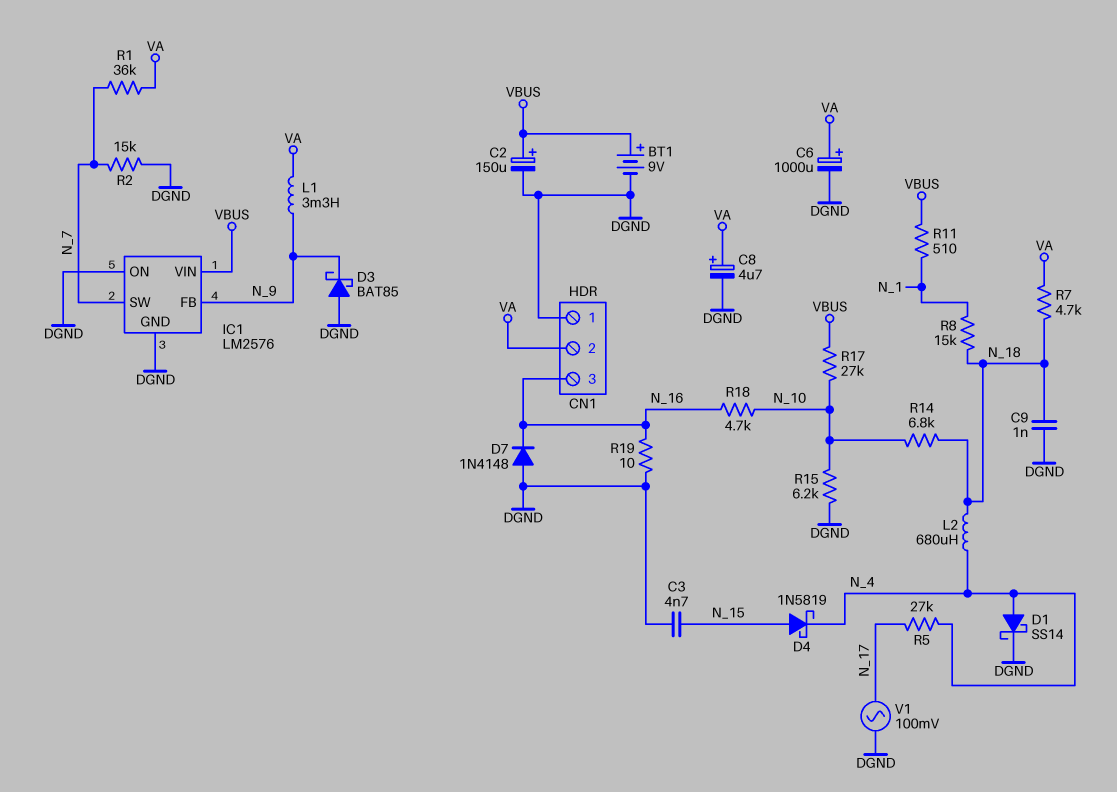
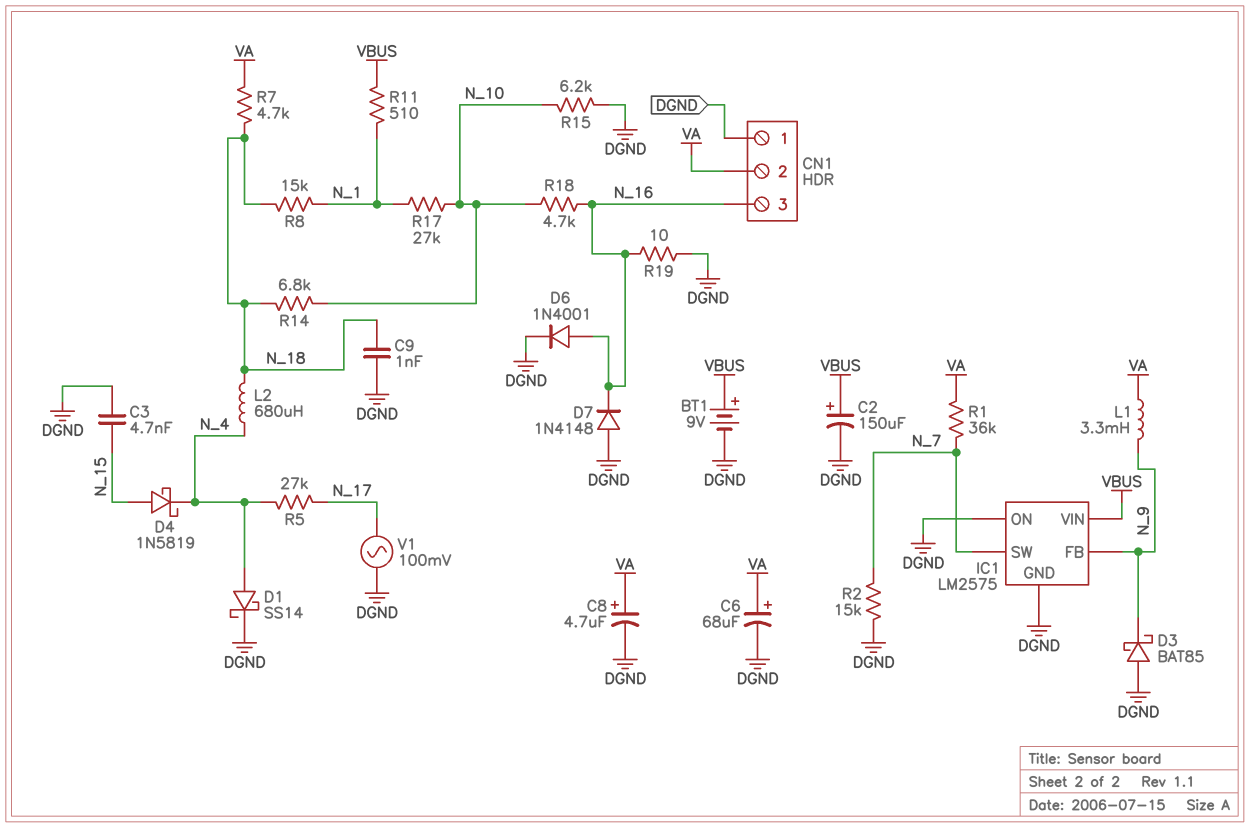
C6: 1000uF (plus VA, minus DGND) -> 68uF (plus VA, minus DGND)
D6: none -> diode 1N4001 (A N_16, K DGND)
IC1: LM2576 -> LM2575
R17: 27k (N_10, VBUS) -> 27k (N_1, N_10)

